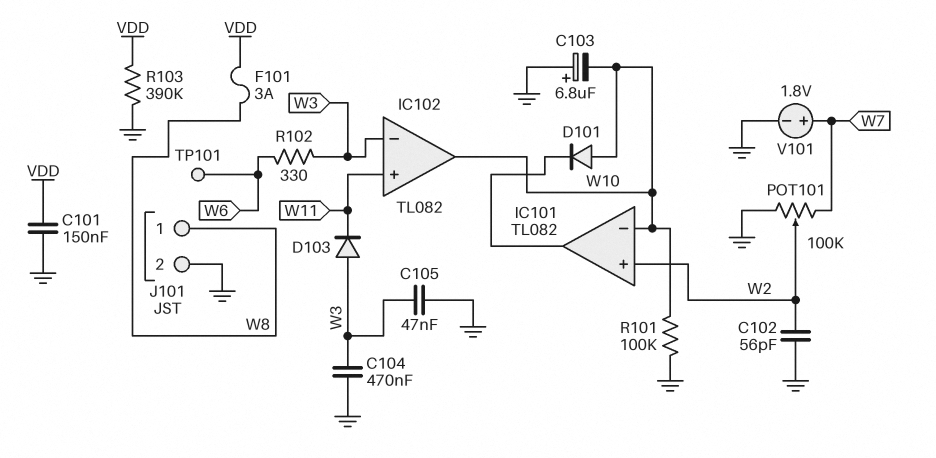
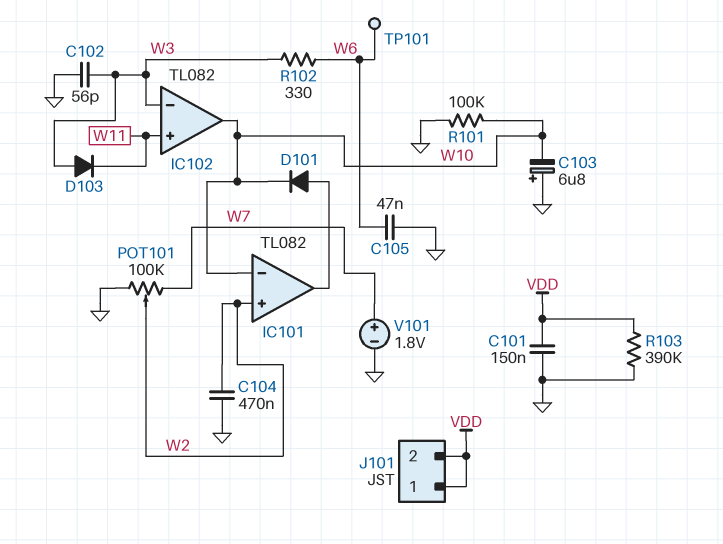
C102: 56pF (GND, W2) -> 56pF (GND, W3)
C104: 470nF (GND, W3) -> 470nF (GND, W2)
C105: 47nF (GND, W3) -> 47nF (GND, W6)
D101: diode (A W10, K IC101/out) -> diode (A IC101/out, K W10)
F101: 3A (VDD, W8) -> none
J101 pin 1: W8 -> VDD
J101 pin 2: GND -> VDD

